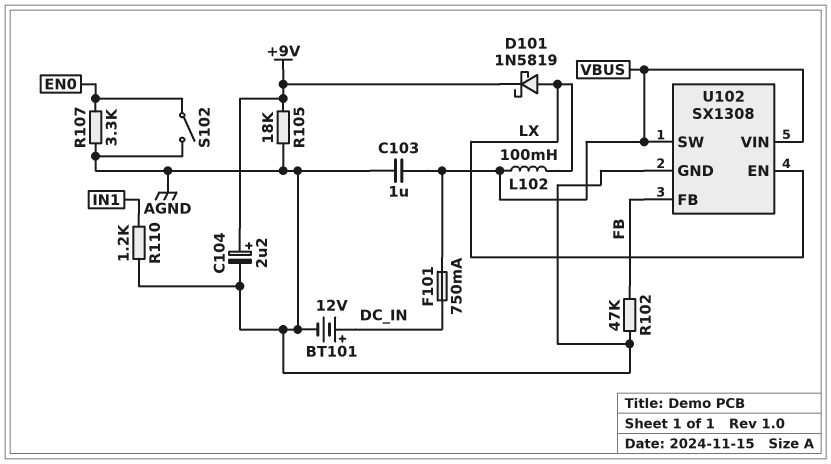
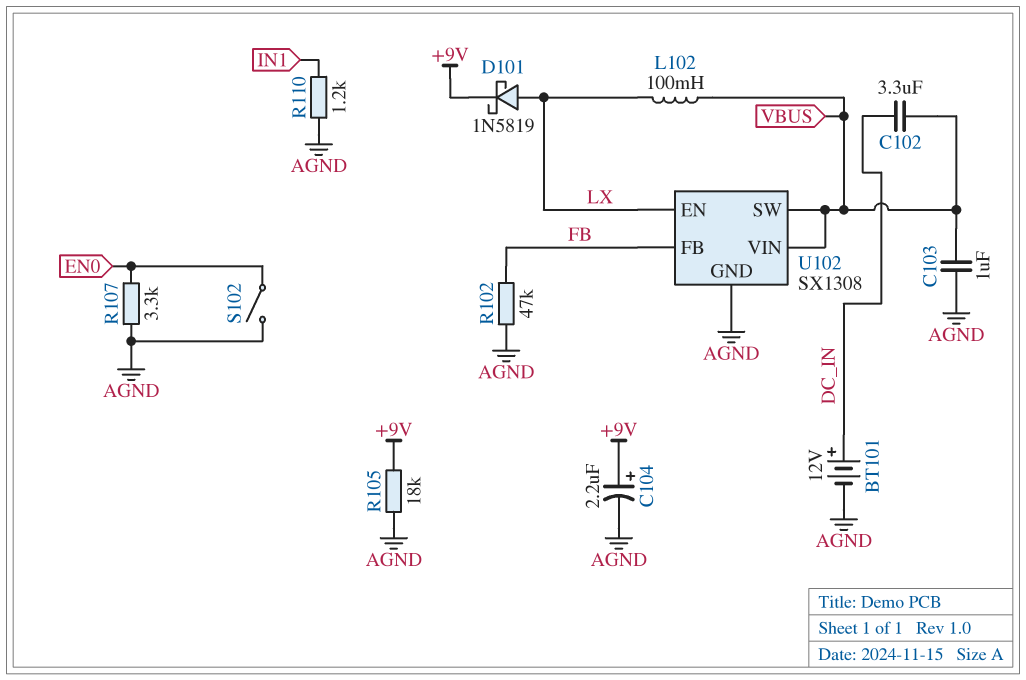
C102: none -> 3.3uF (DC_IN, VBUS)
F101: 750mA (DC_IN, VBUS) -> none

